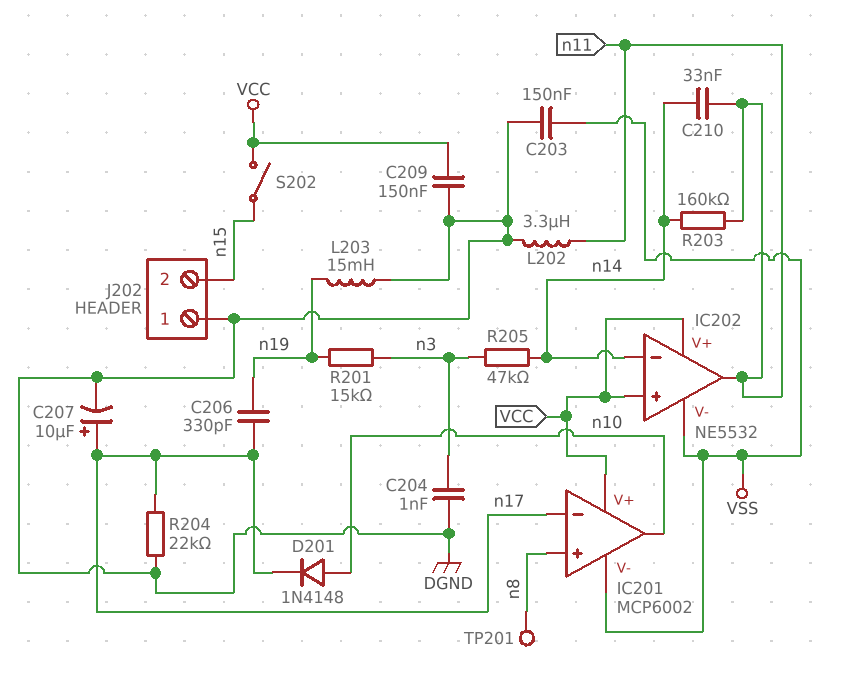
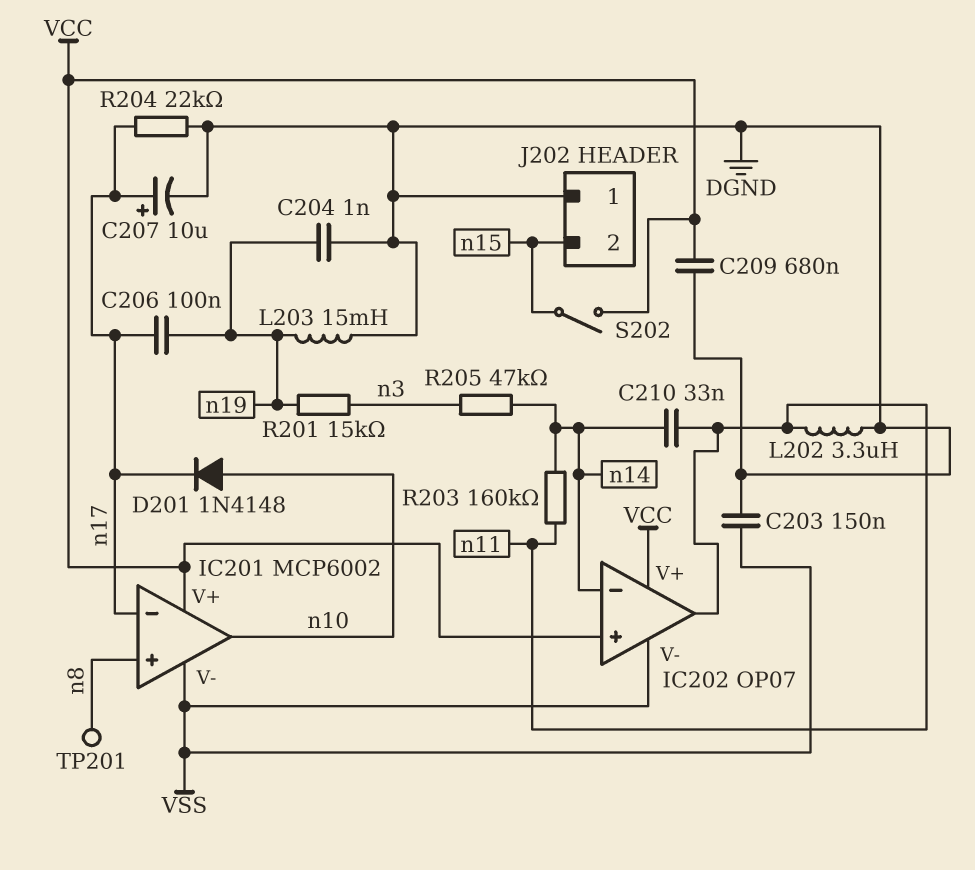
C204: 1nF (DGND, n3) -> 1nF (DGND, n19)
C206: 330pF (n17, n19) -> 100nF (n17, n19)
C209: 150nF (DGND, VCC) -> 680nF (DGND, VCC)
IC202: NE5532 -> OP07

